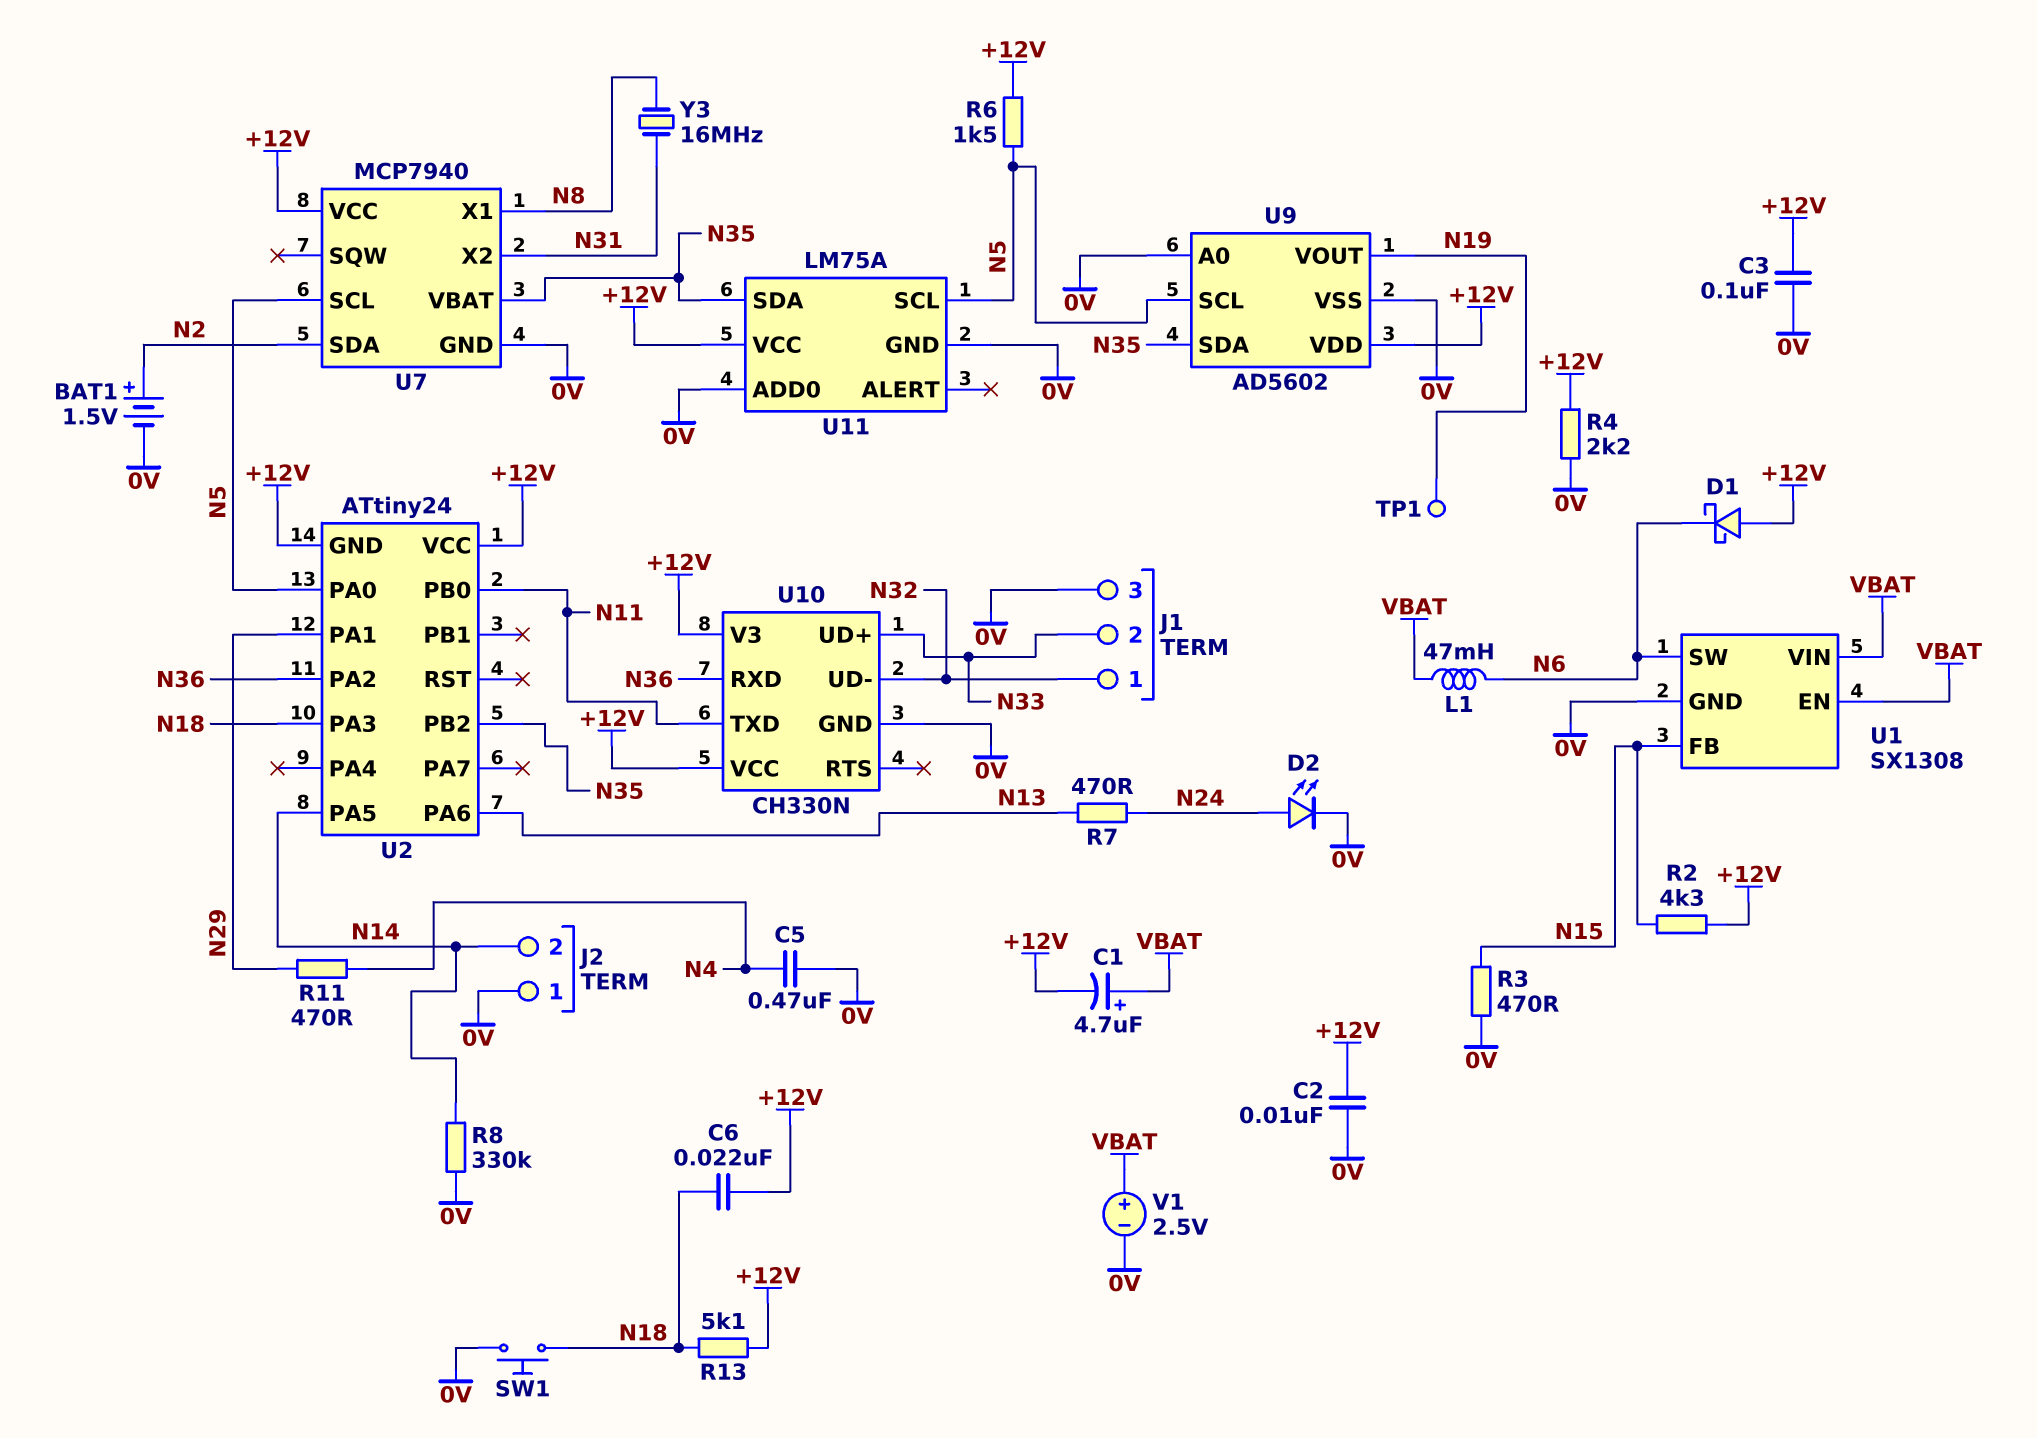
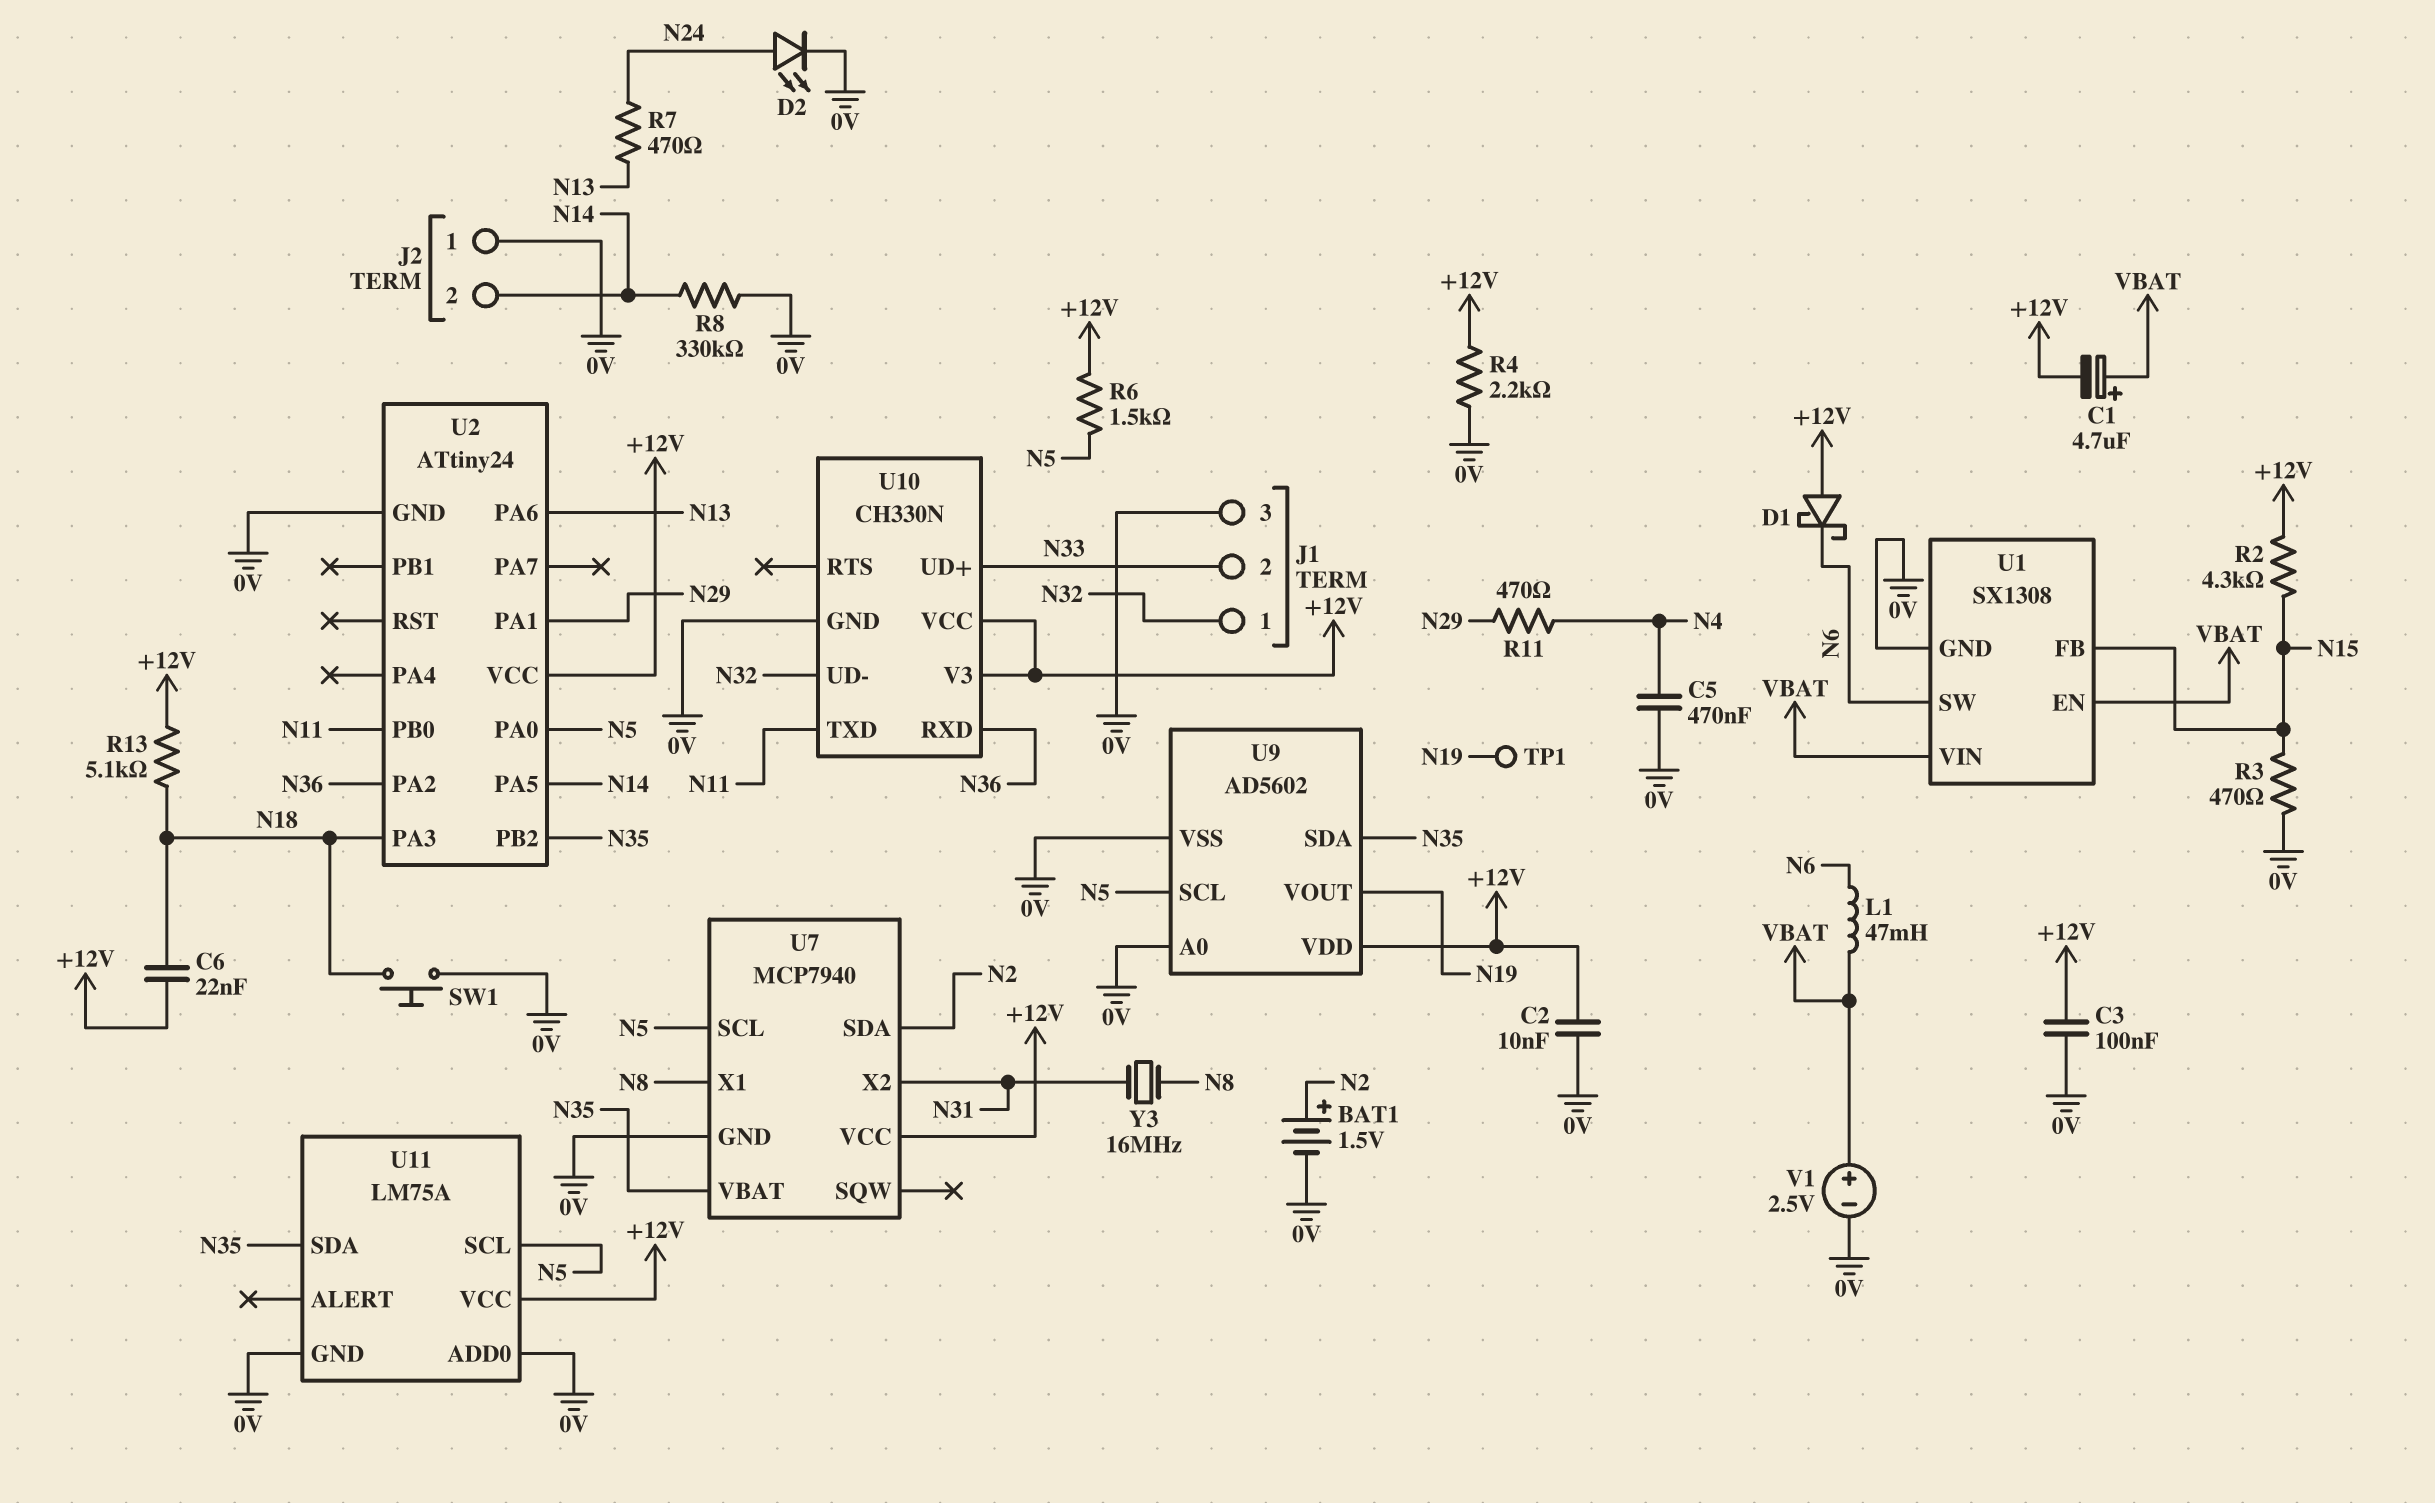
U2 pin GND: +12V -> 0V

